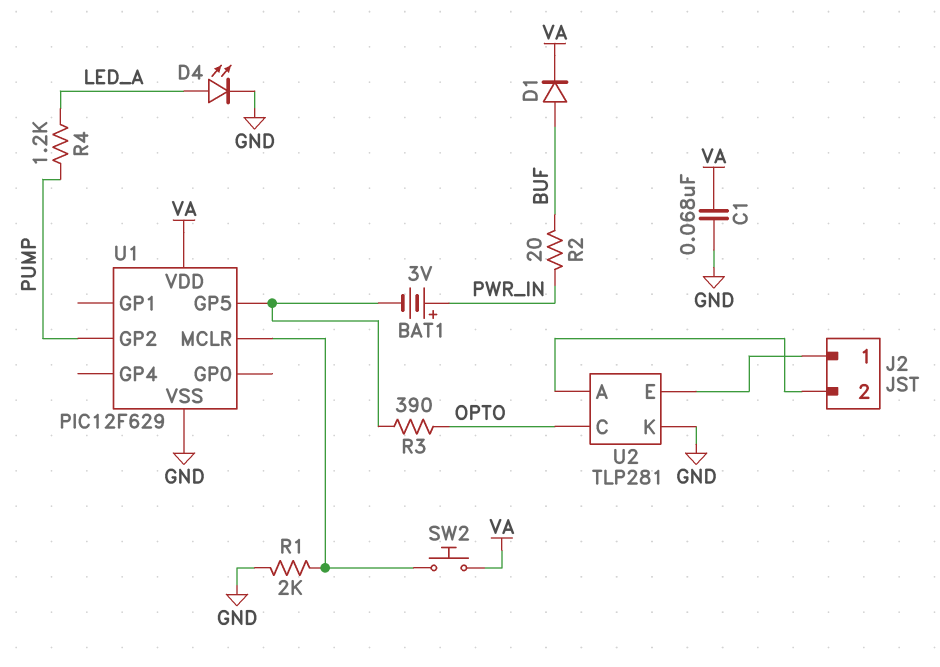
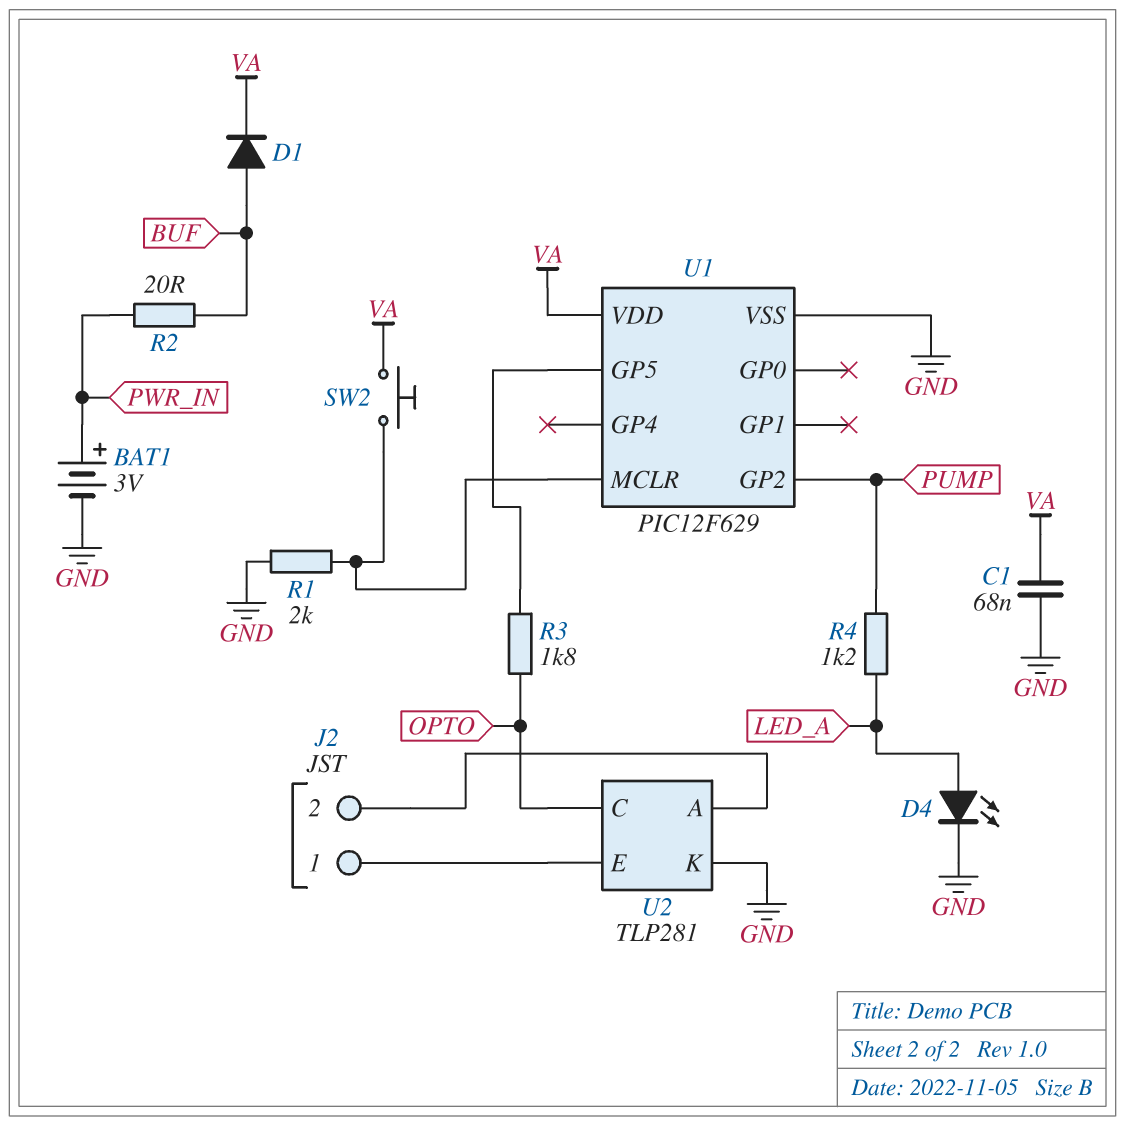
BAT1: 3V (plus PWR_IN, minus U1/GP5) -> 3V (plus PWR_IN, minus GND)
R3: 390 (OPTO, U1/GP5) -> 1.8k (OPTO, U1/GP5)

